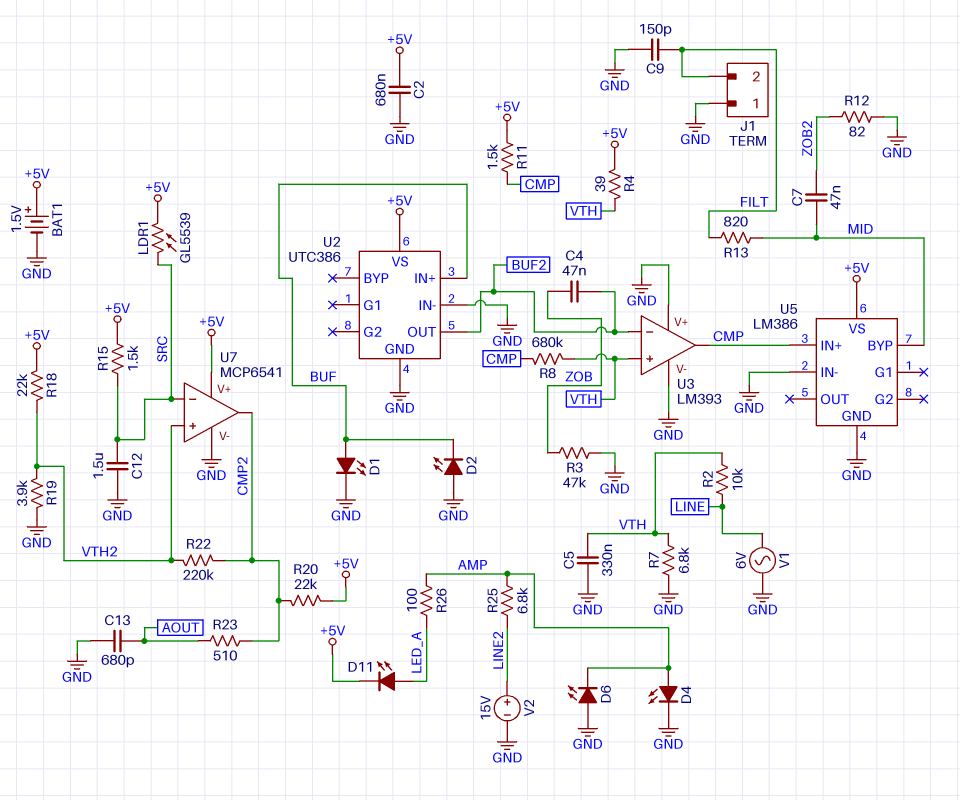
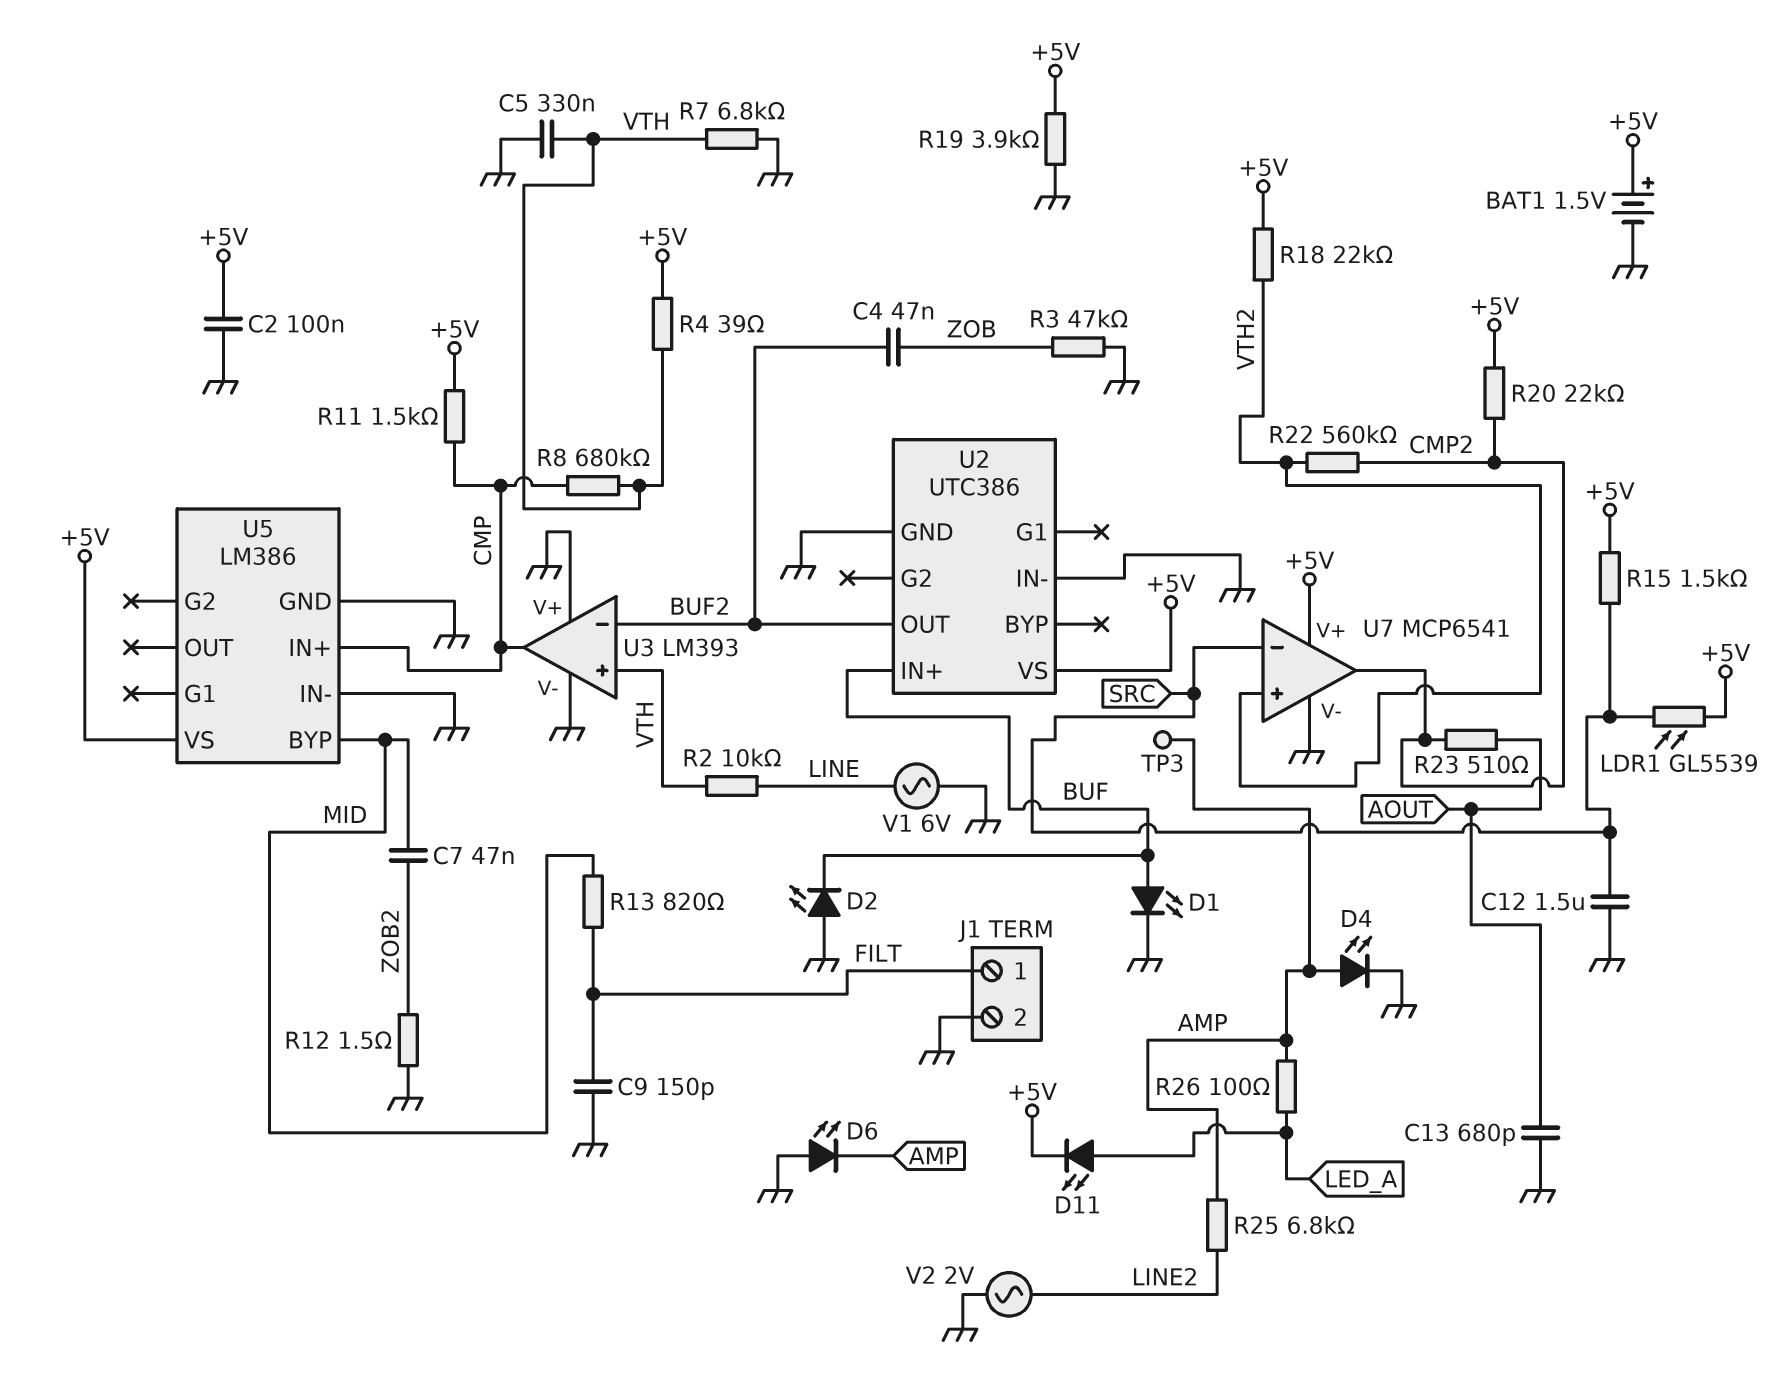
C2: 680nF (+5V, GND) -> 100nF (+5V, GND)
J1 pin 1: GND -> FILT
J1 pin 2: FILT -> GND
R12: 82 (GND, ZOB2) -> 1.5 (GND, ZOB2)
R19: 3.9k (GND, VTH2) -> 3.9k (+5V, GND)
R22: 220k (CMP2, VTH2) -> 560k (CMP2, VTH2)
TP3: none -> test point (AMP)
V2: 15V (plus LINE2, minus GND) -> AC 2V (GND, LINE2)

